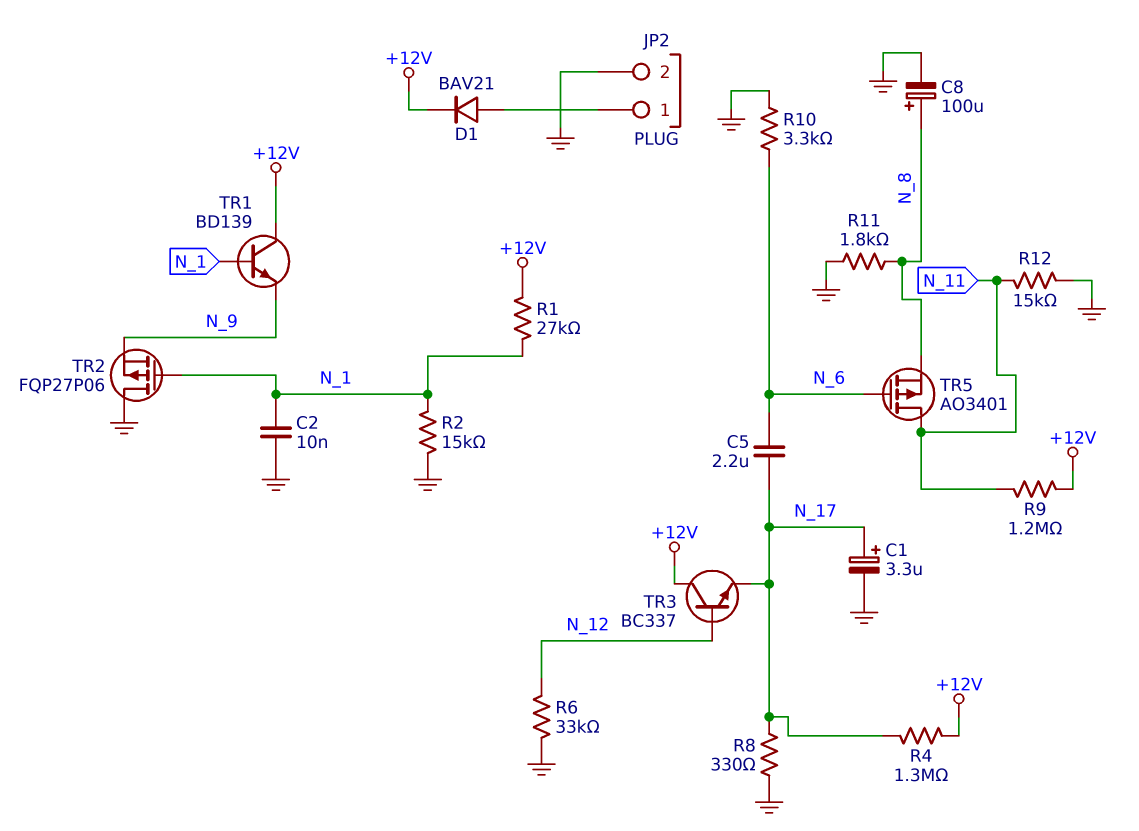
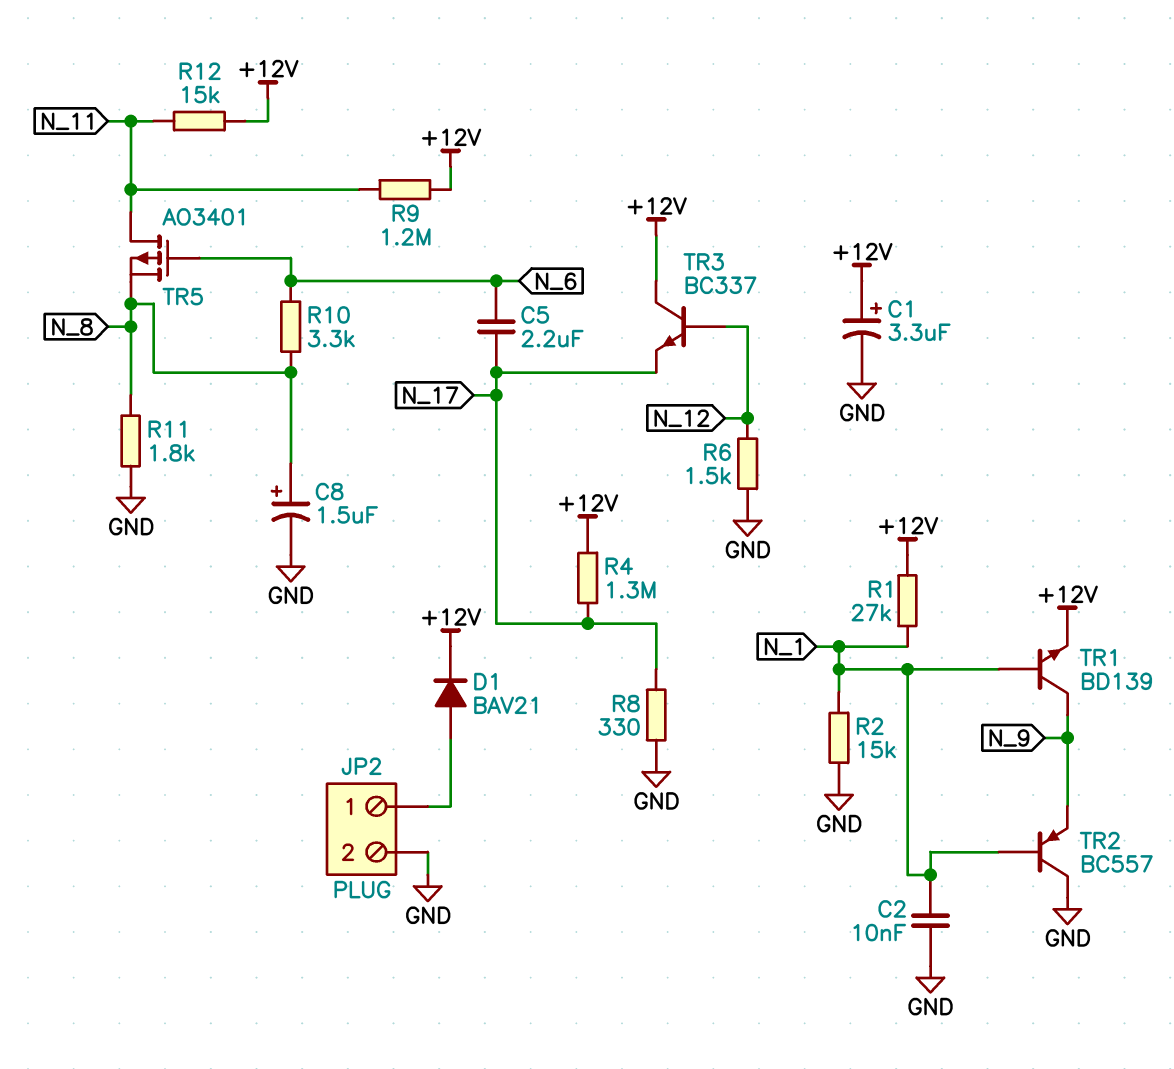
C1: 3.3uF (plus N_17, minus GND) -> 3.3uF (plus +12V, minus GND)
C8: 100uF (plus N_8, minus GND) -> 1.5uF (plus N_8, minus GND)
R6: 33k (GND, N_12) -> 1.5k (GND, N_12)
R10: 3.3k (GND, N_6) -> 3.3k (N_6, N_8)
R12: 15k (GND, N_11) -> 15k (+12V, N_11)
TR1: NPN BD139 (B N_1, C +12V, E N_9) -> NPN BD139 (B N_1, C N_9, E +12V)
TR2: PMOS FQP27P06 (G N_1, D GND, S N_9) -> PNP BC557 (B N_1, C GND, E N_9)

